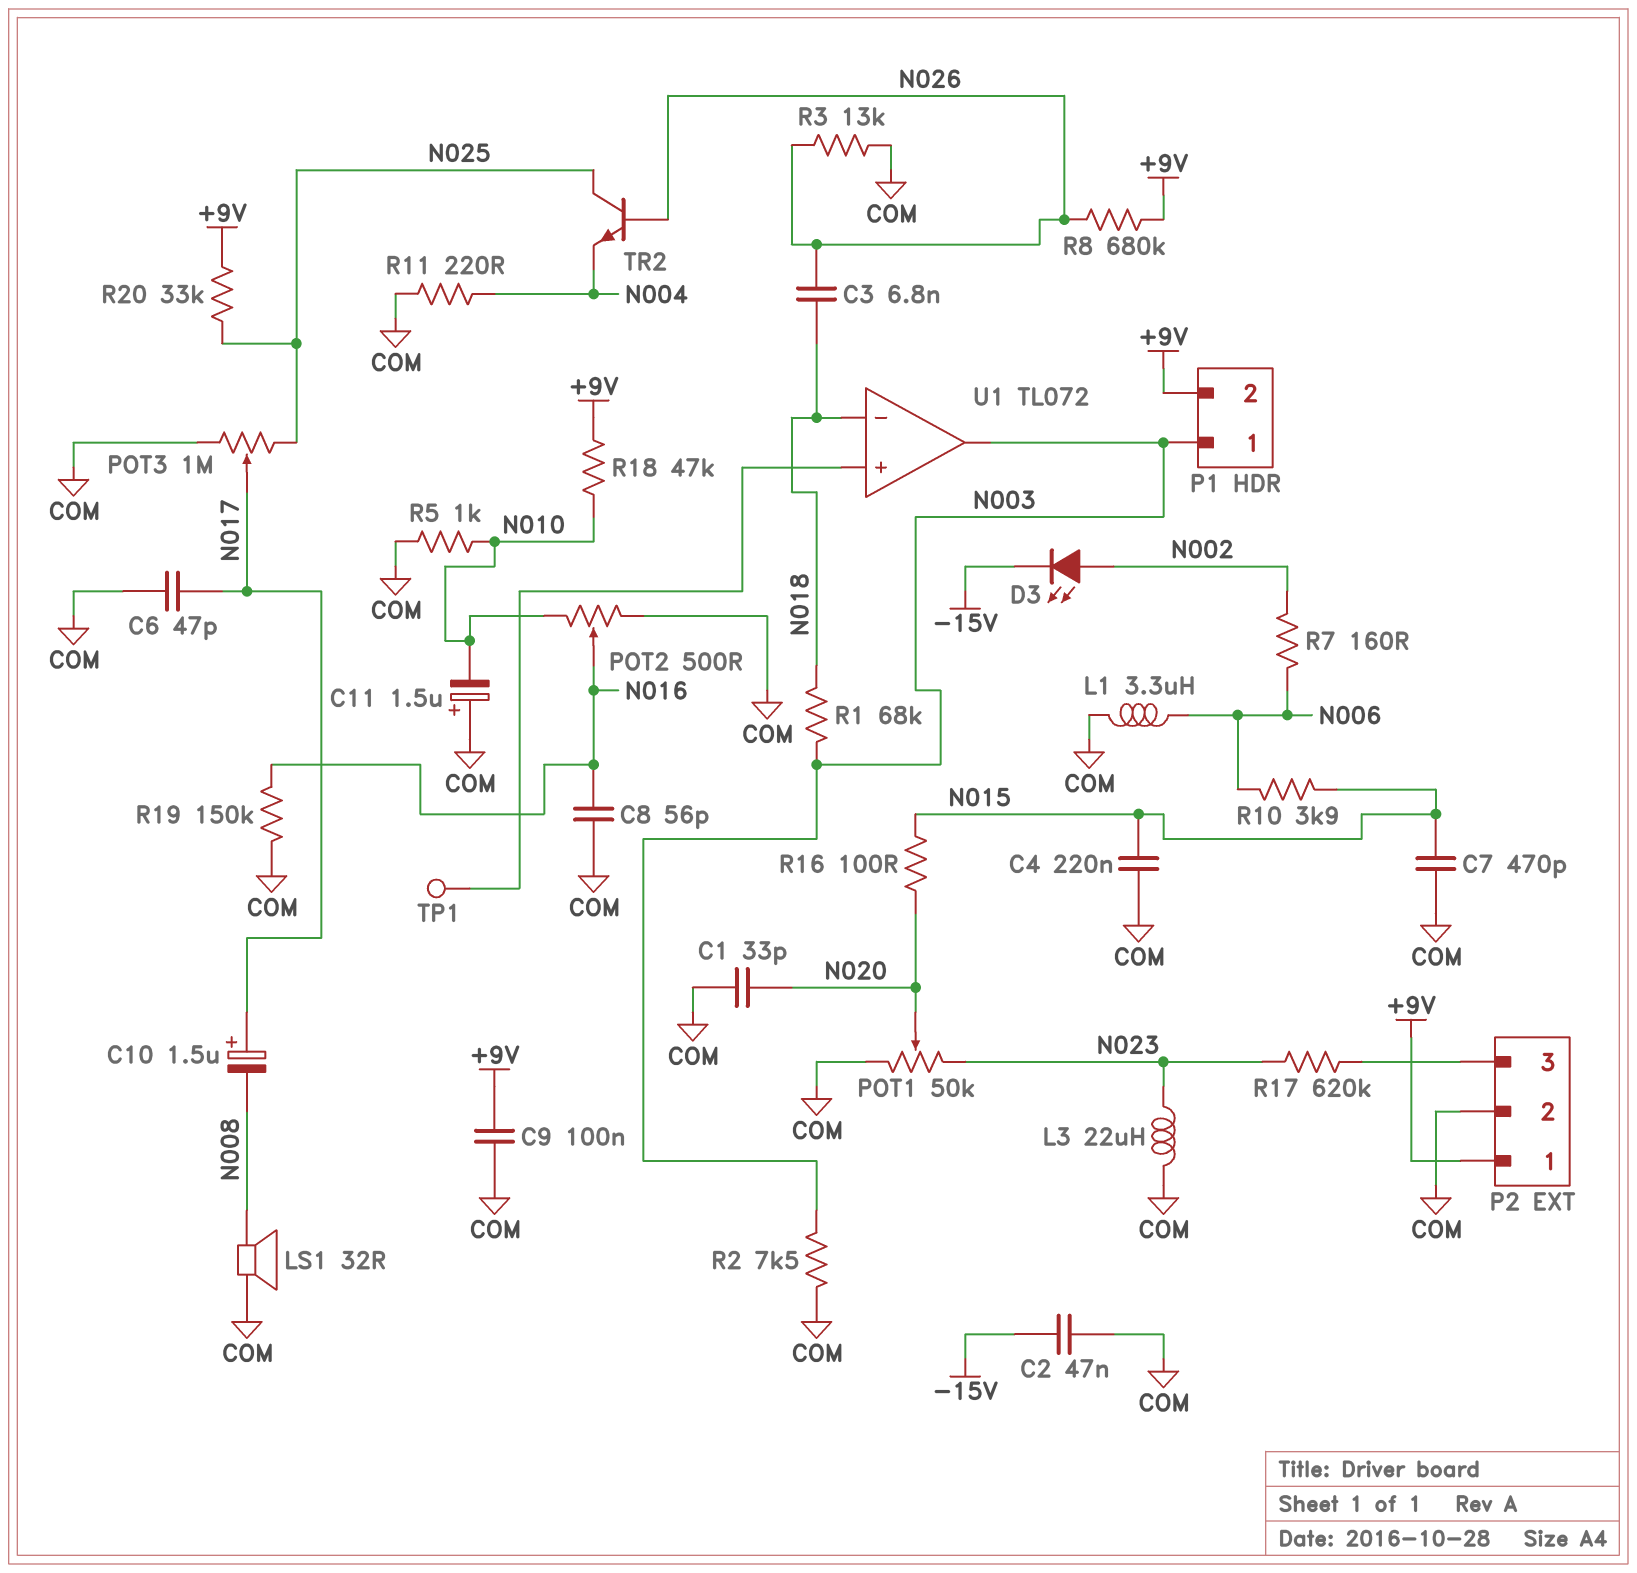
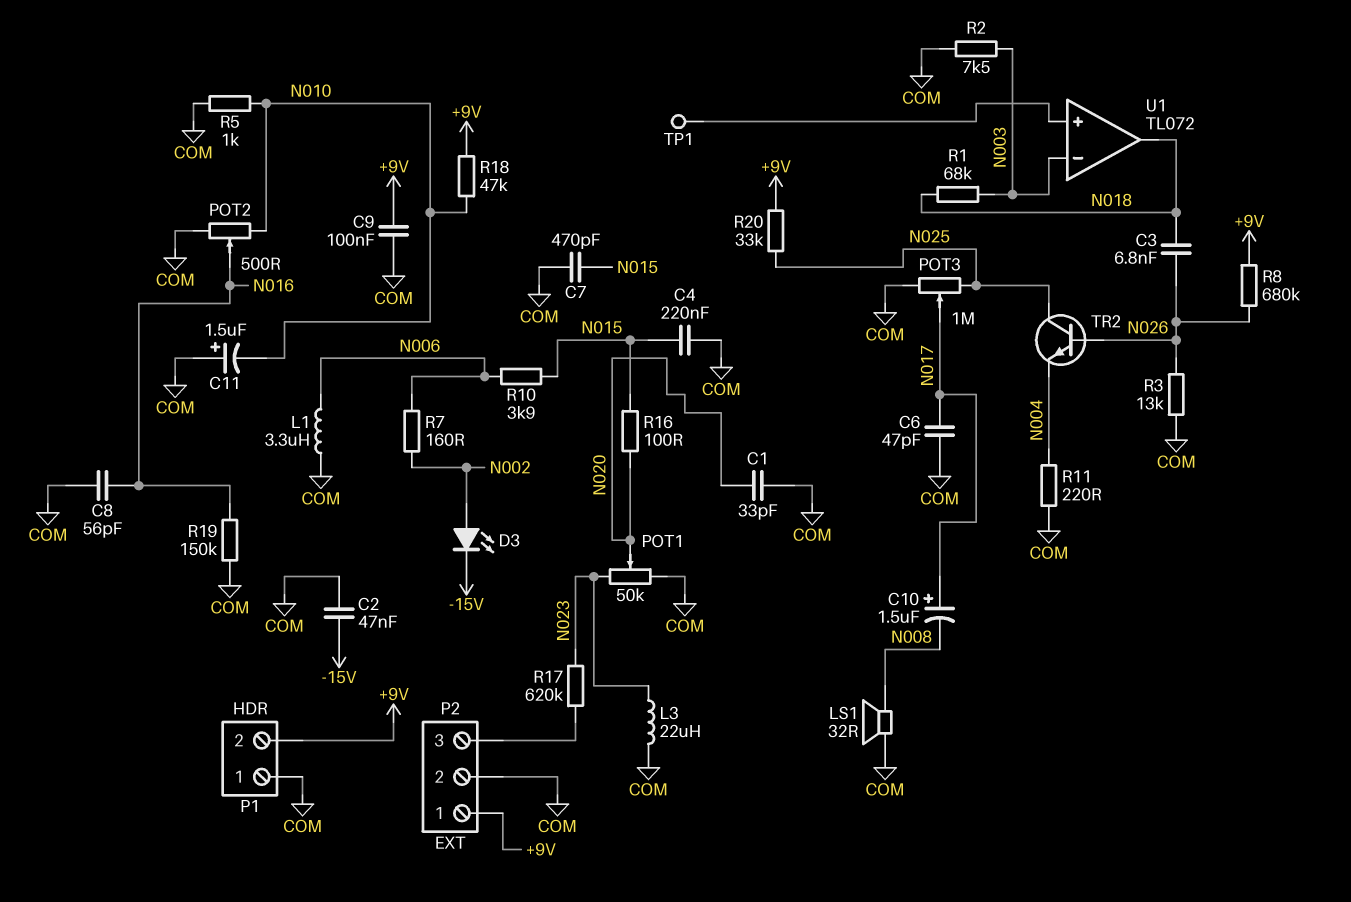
P1 pin 1: N003 -> COM
U1 pin in-: N018 -> N003
U1 pin out: N003 -> N018

